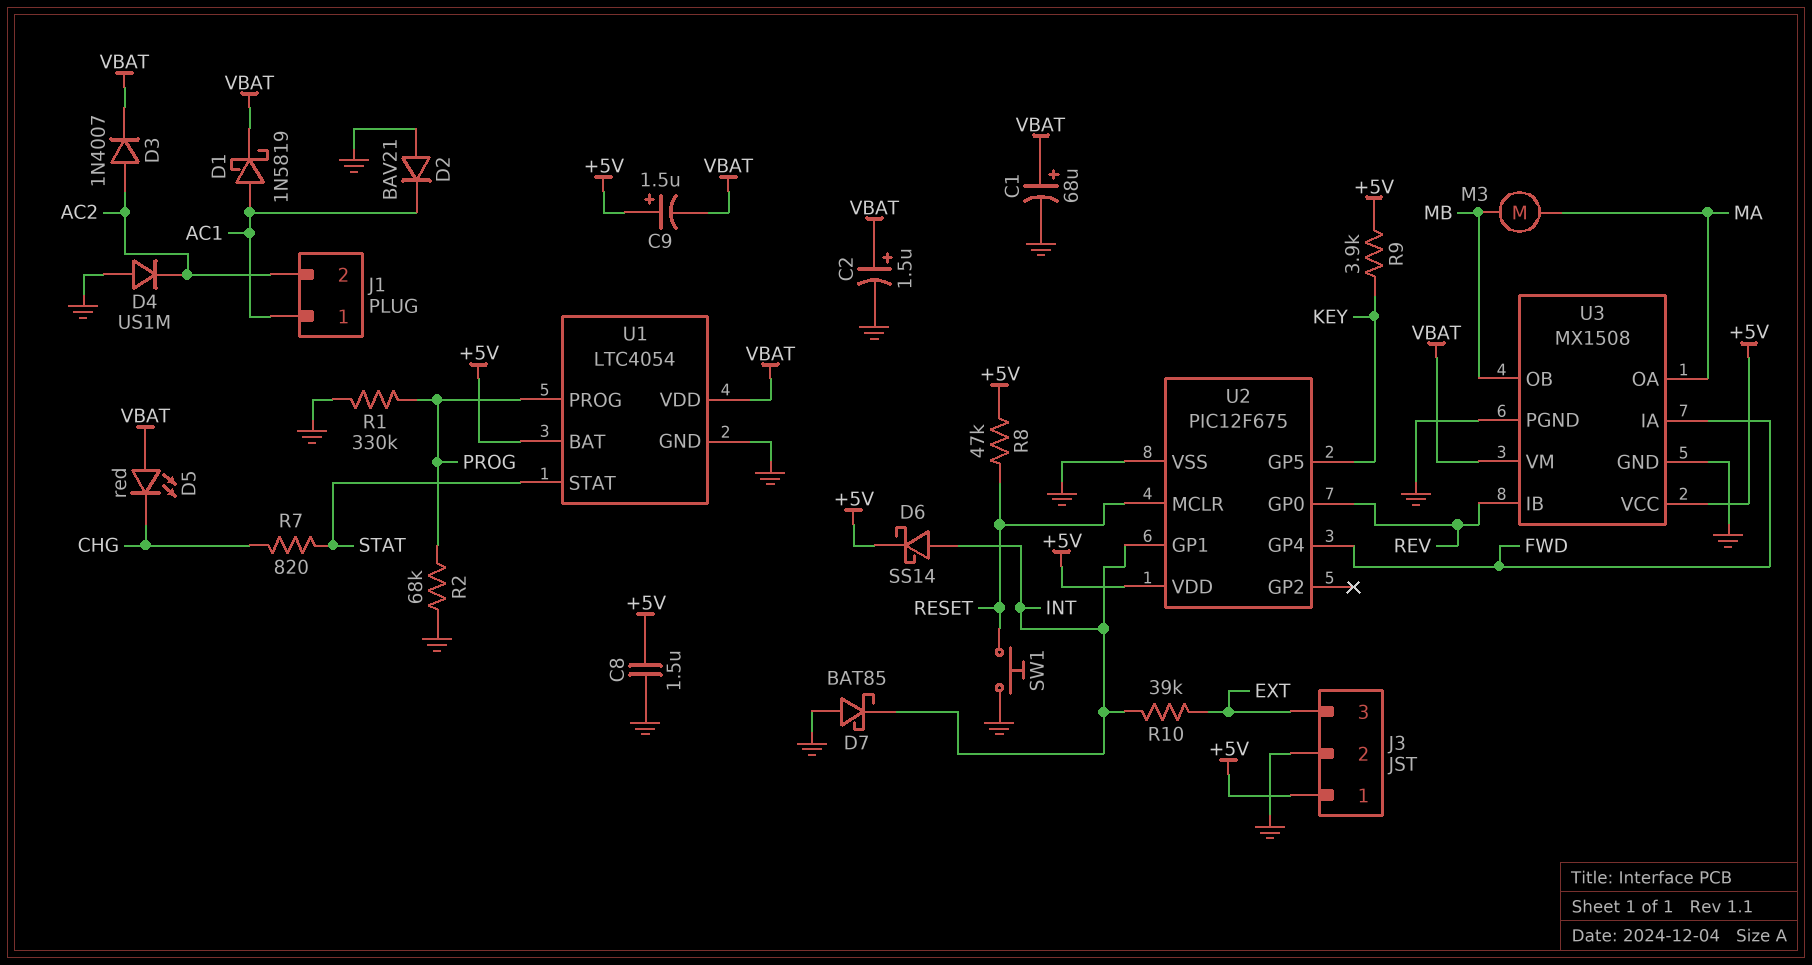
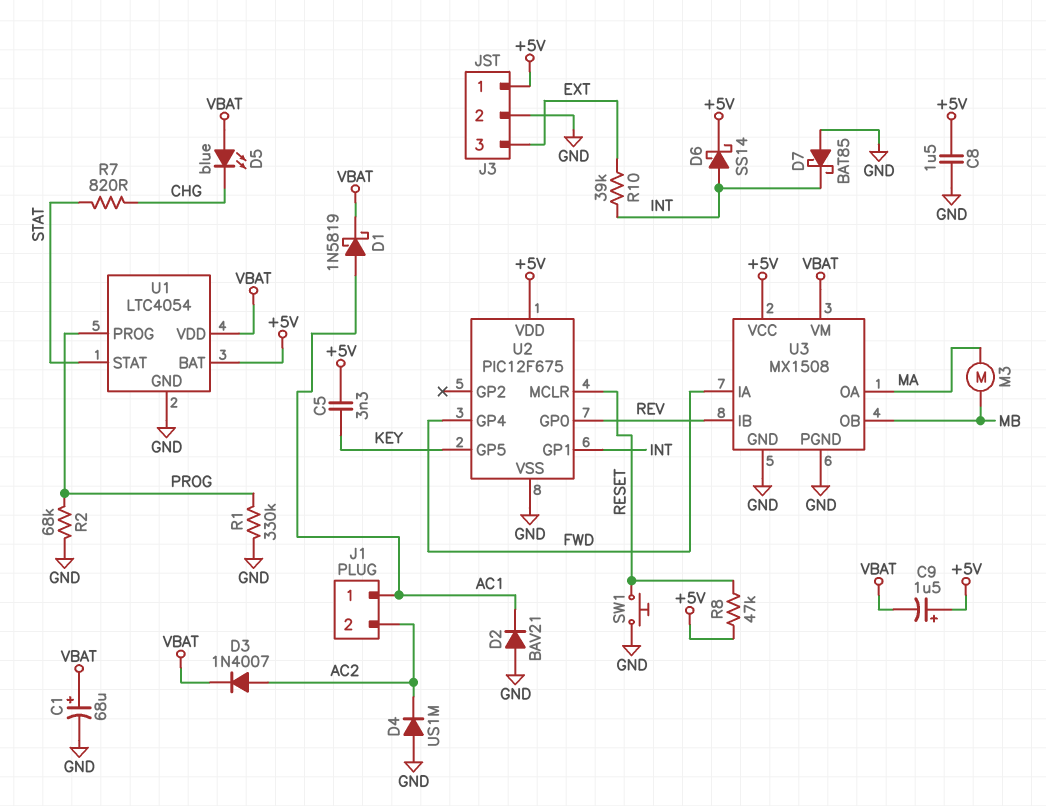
C2: 1.5uF (plus VBAT, minus GND) -> none
C5: none -> 3.3nF (+5V, KEY)
D5: LED red (A VBAT, K CHG) -> LED blue (A VBAT, K CHG)
R9: 3.9k (+5V, KEY) -> none

